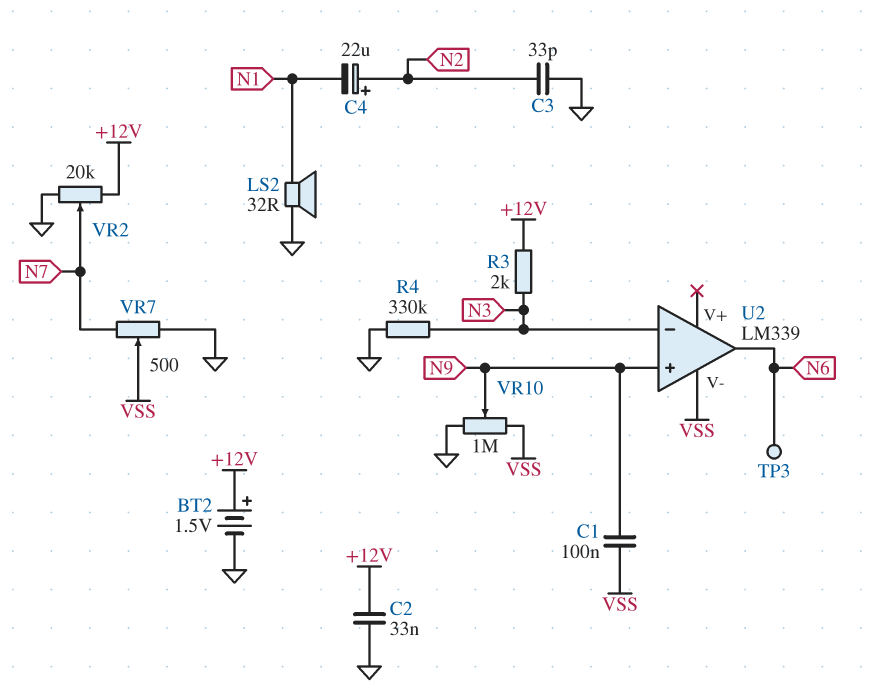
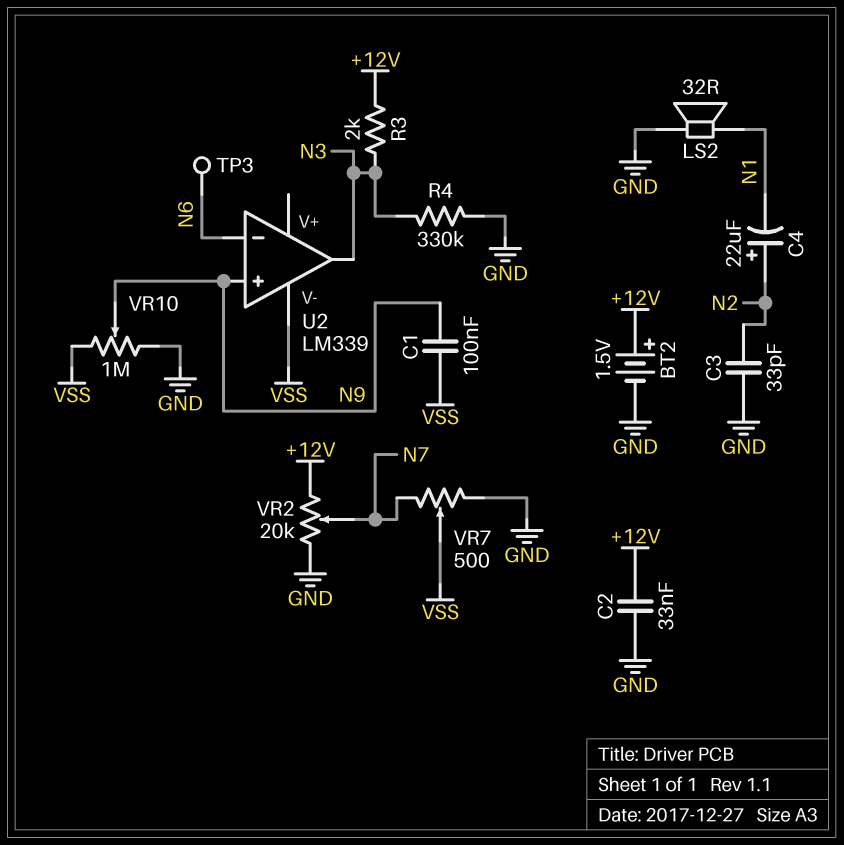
U2 pin in-: N3 -> N6
U2 pin out: N6 -> N3

